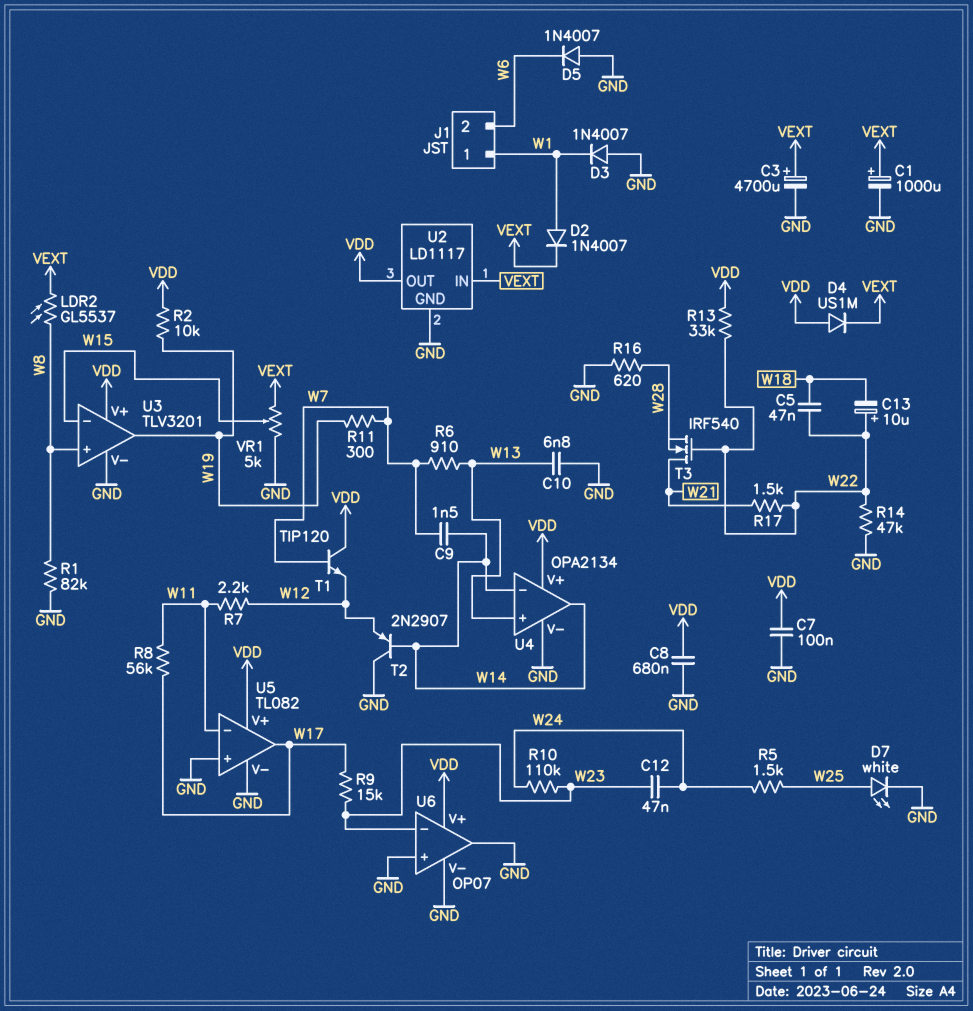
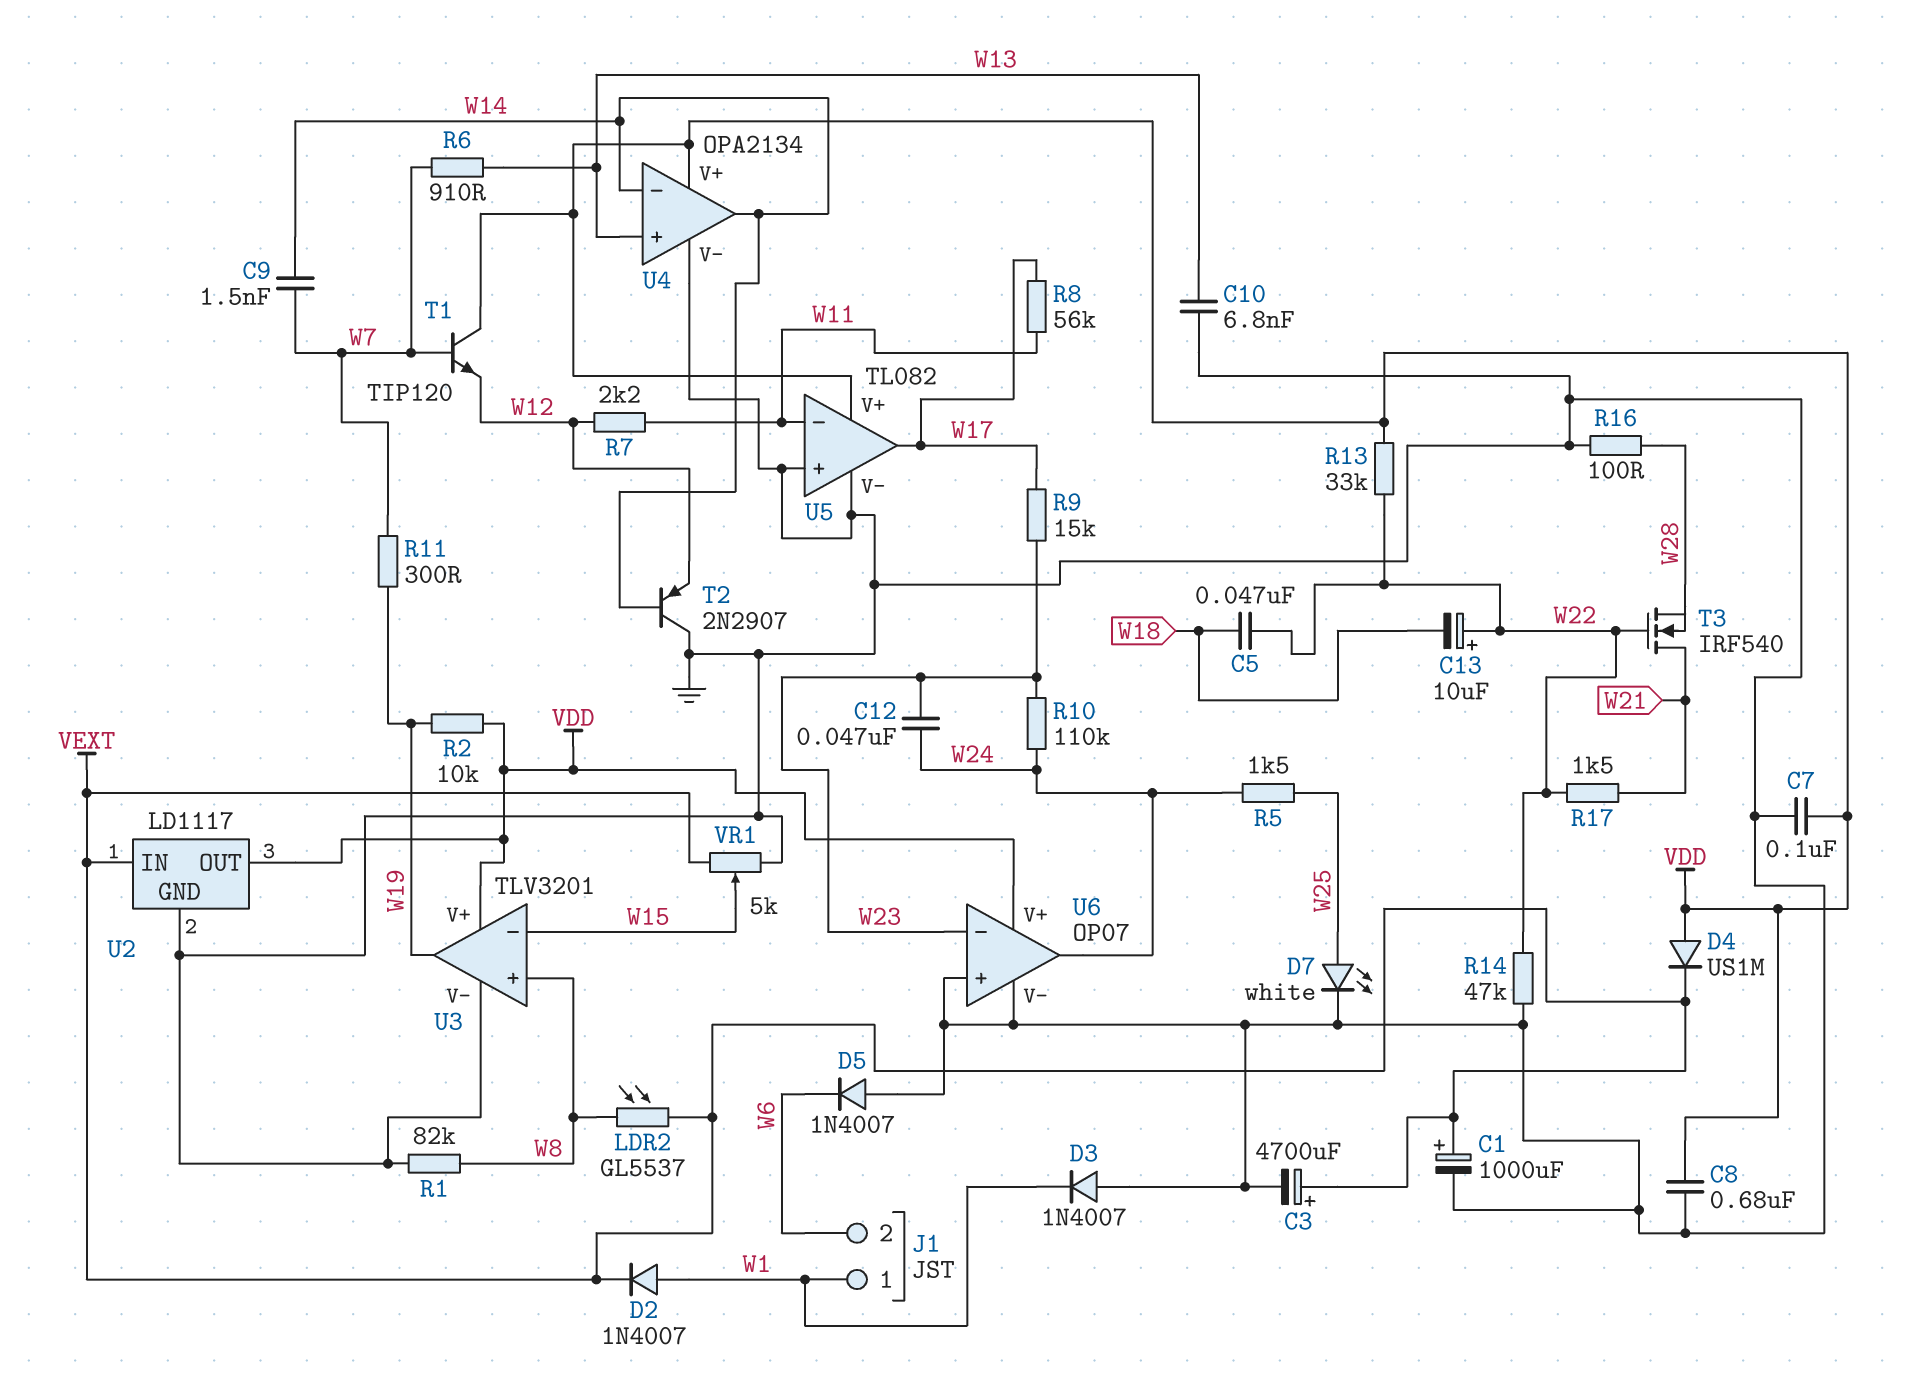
R16: 620 (GND, W28) -> 100 (GND, W28)
U6 pin out: GND -> W24

